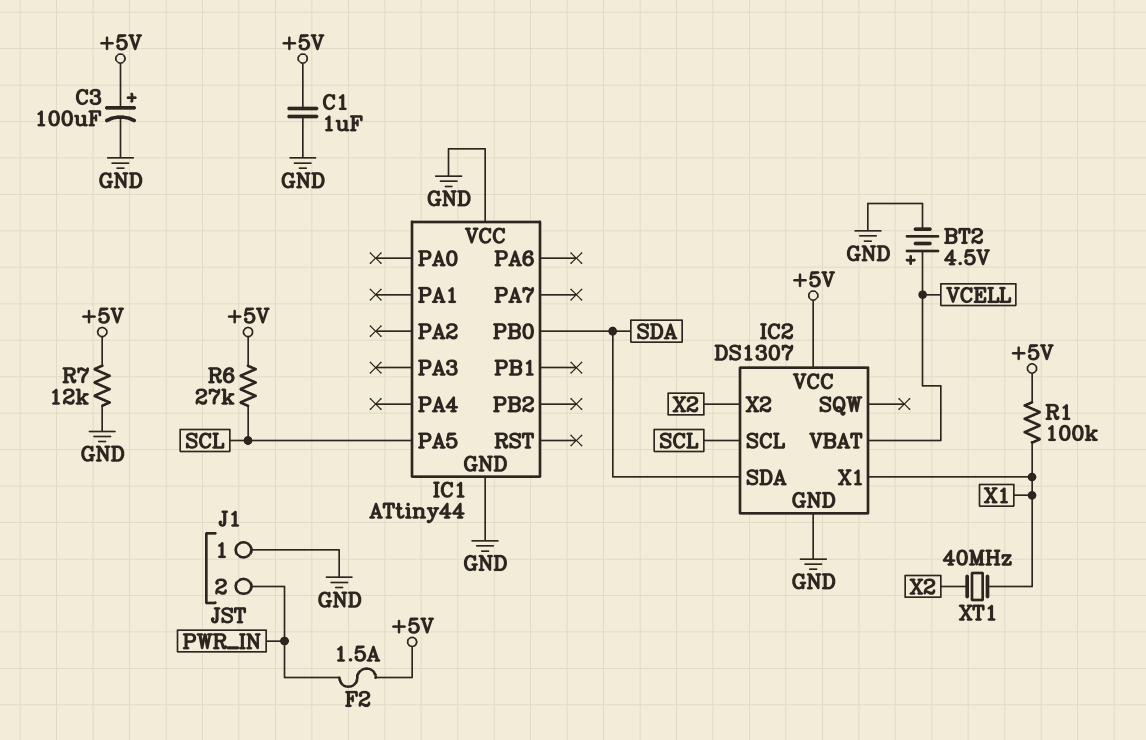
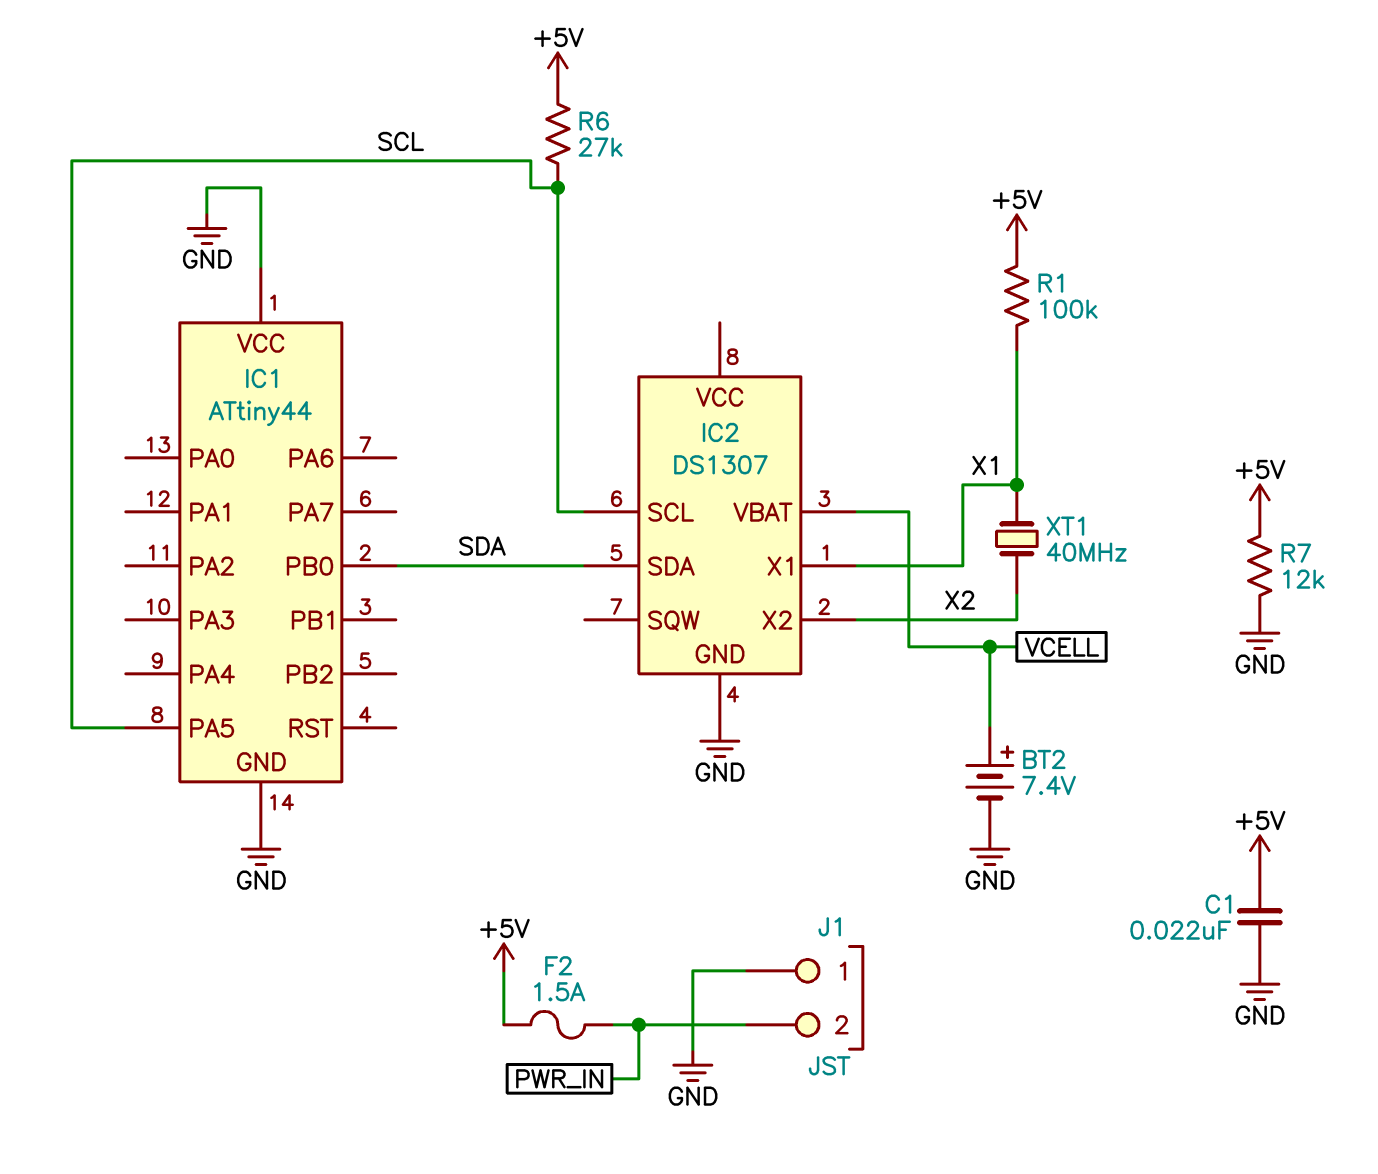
BT2: 4.5V (plus VCELL, minus GND) -> 7.4V (plus VCELL, minus GND)
C1: 1uF (+5V, GND) -> 22nF (+5V, GND)
C3: 100uF (plus +5V, minus GND) -> none
IC2 pin VCC: +5V -> none

